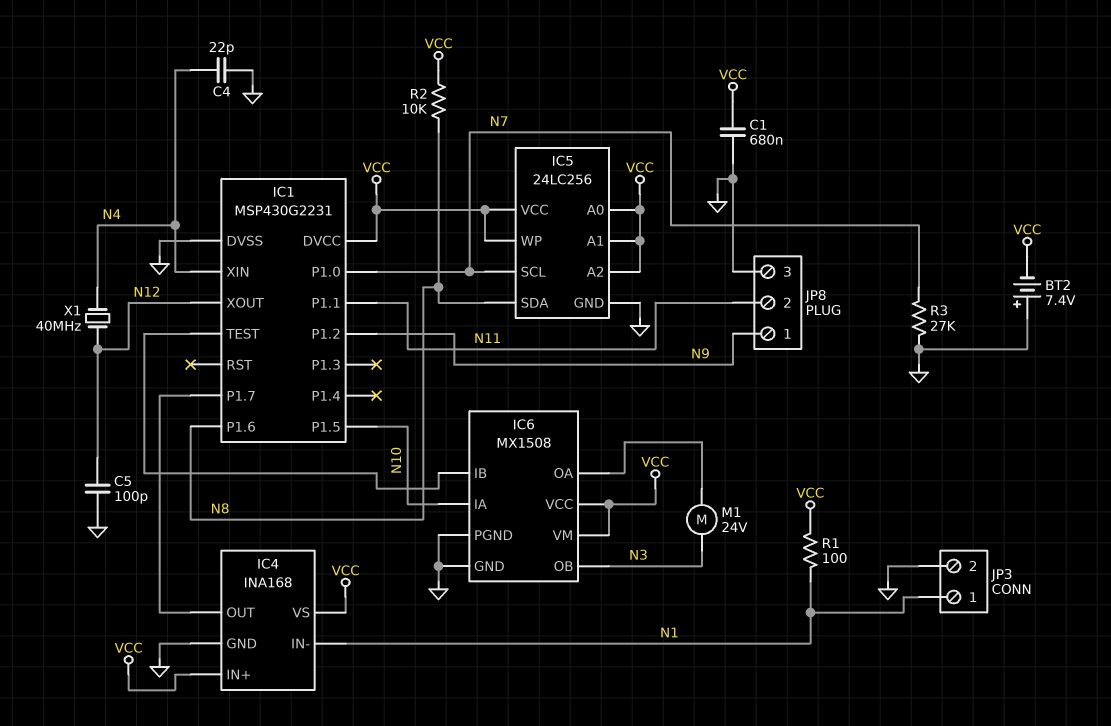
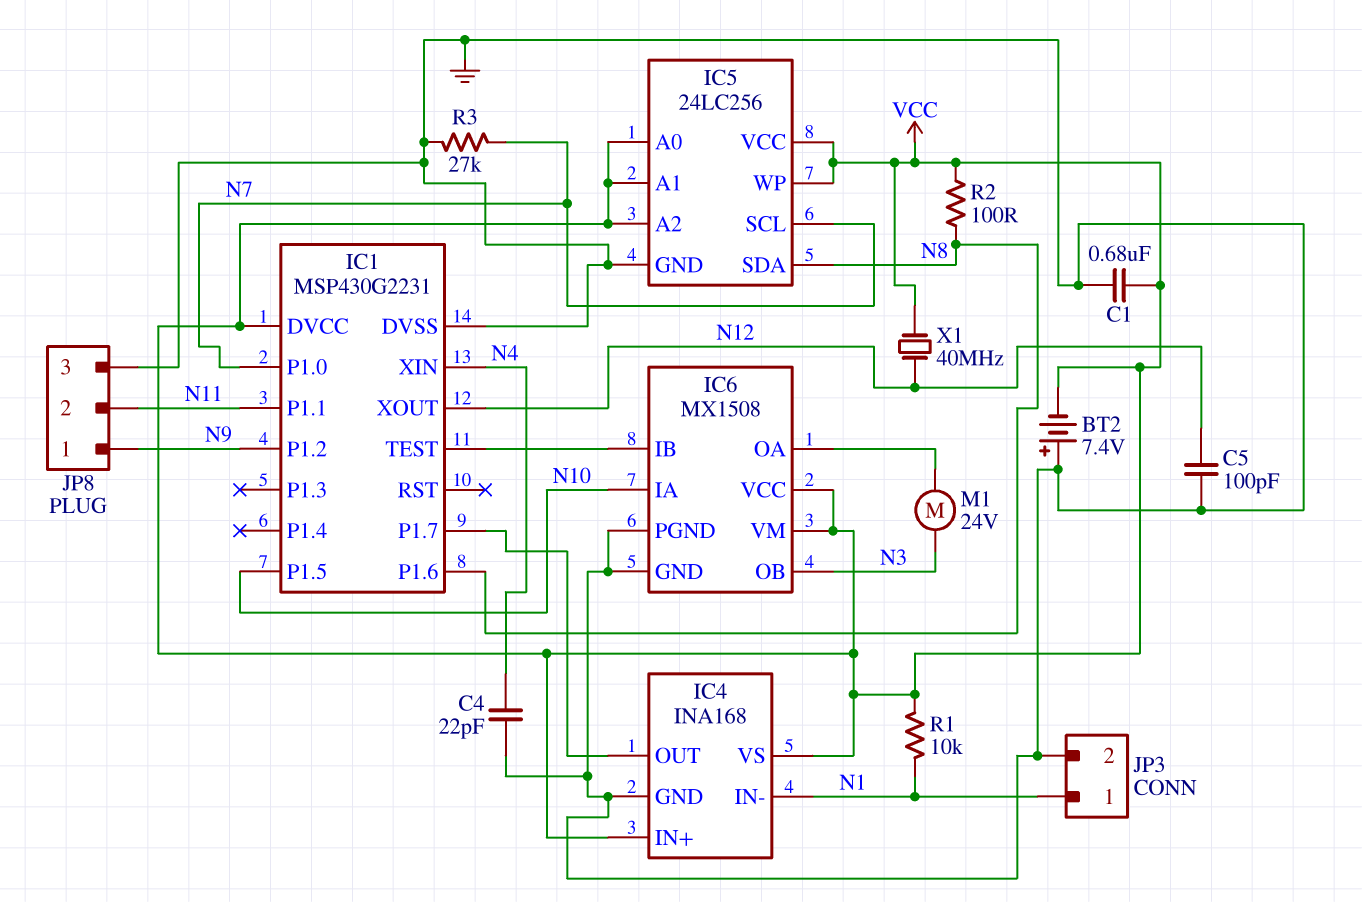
R1: 100 (N1, VCC) -> 10k (N1, VCC)
R2: 10k (N8, VCC) -> 100 (N8, VCC)
X1: 40MHz (N4, N12) -> 40MHz (N12, VCC)

